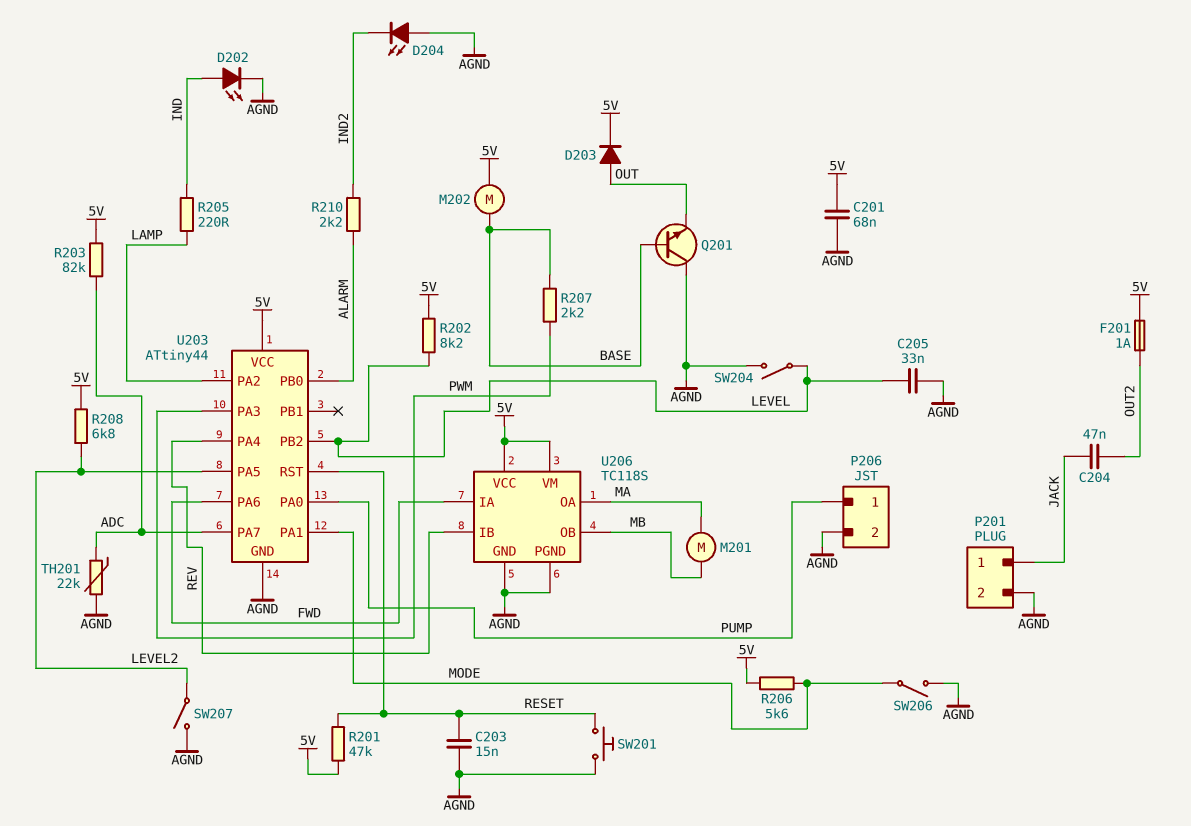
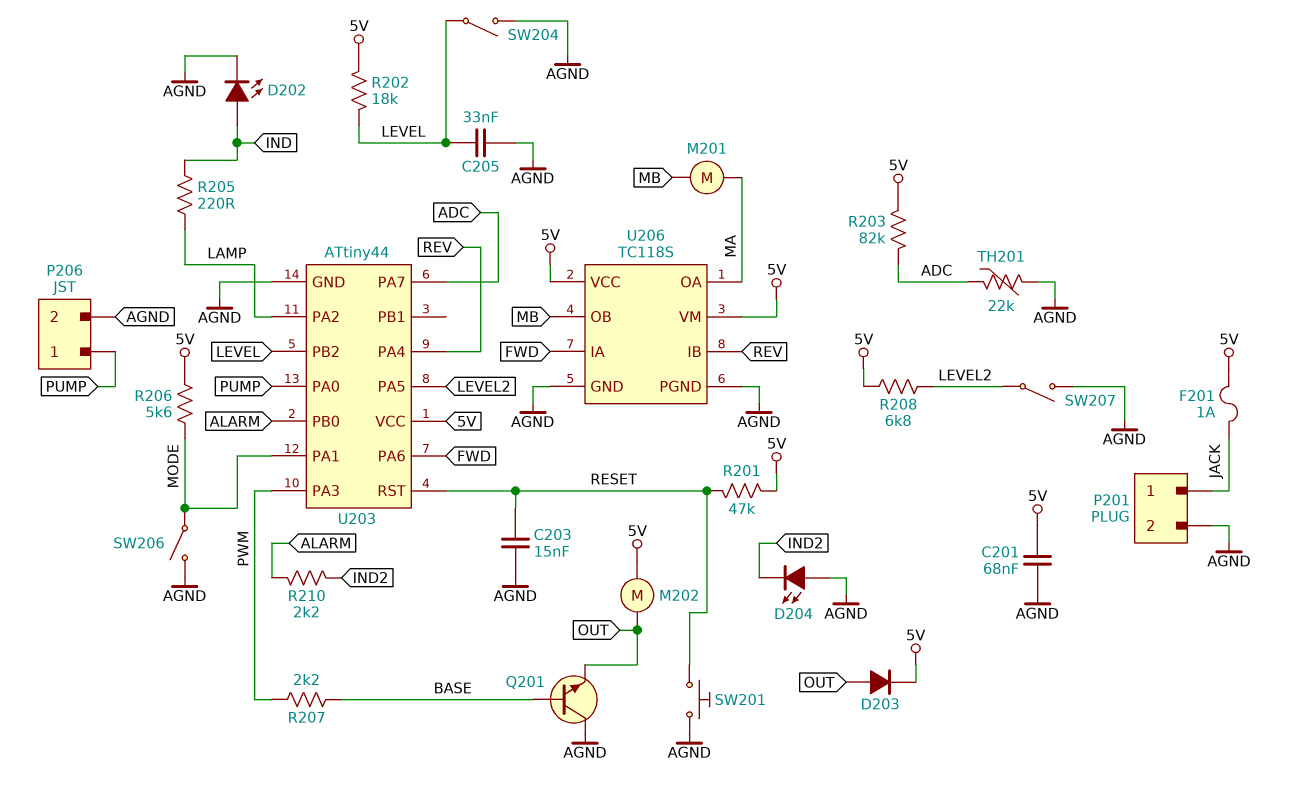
C204: 47nF (JACK, OUT2) -> none
F201: 1A (5V, OUT2) -> 1A (5V, JACK)
M202: motor (5V, BASE) -> motor (5V, OUT)
R202: 8.2k (5V, LEVEL) -> 18k (5V, LEVEL)

